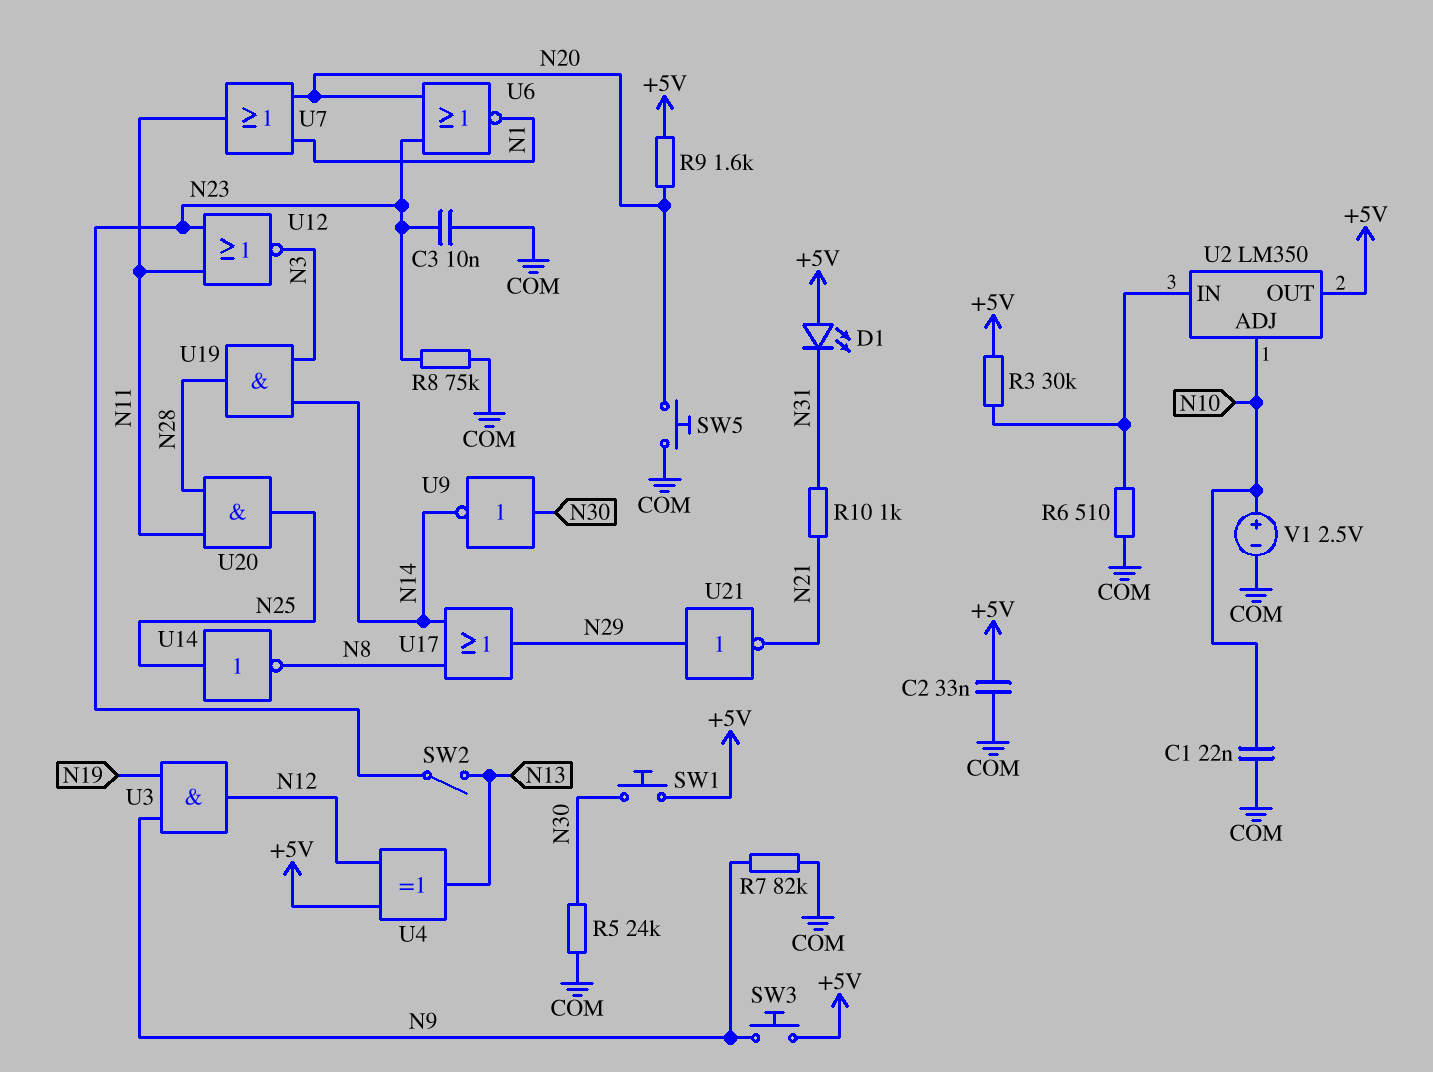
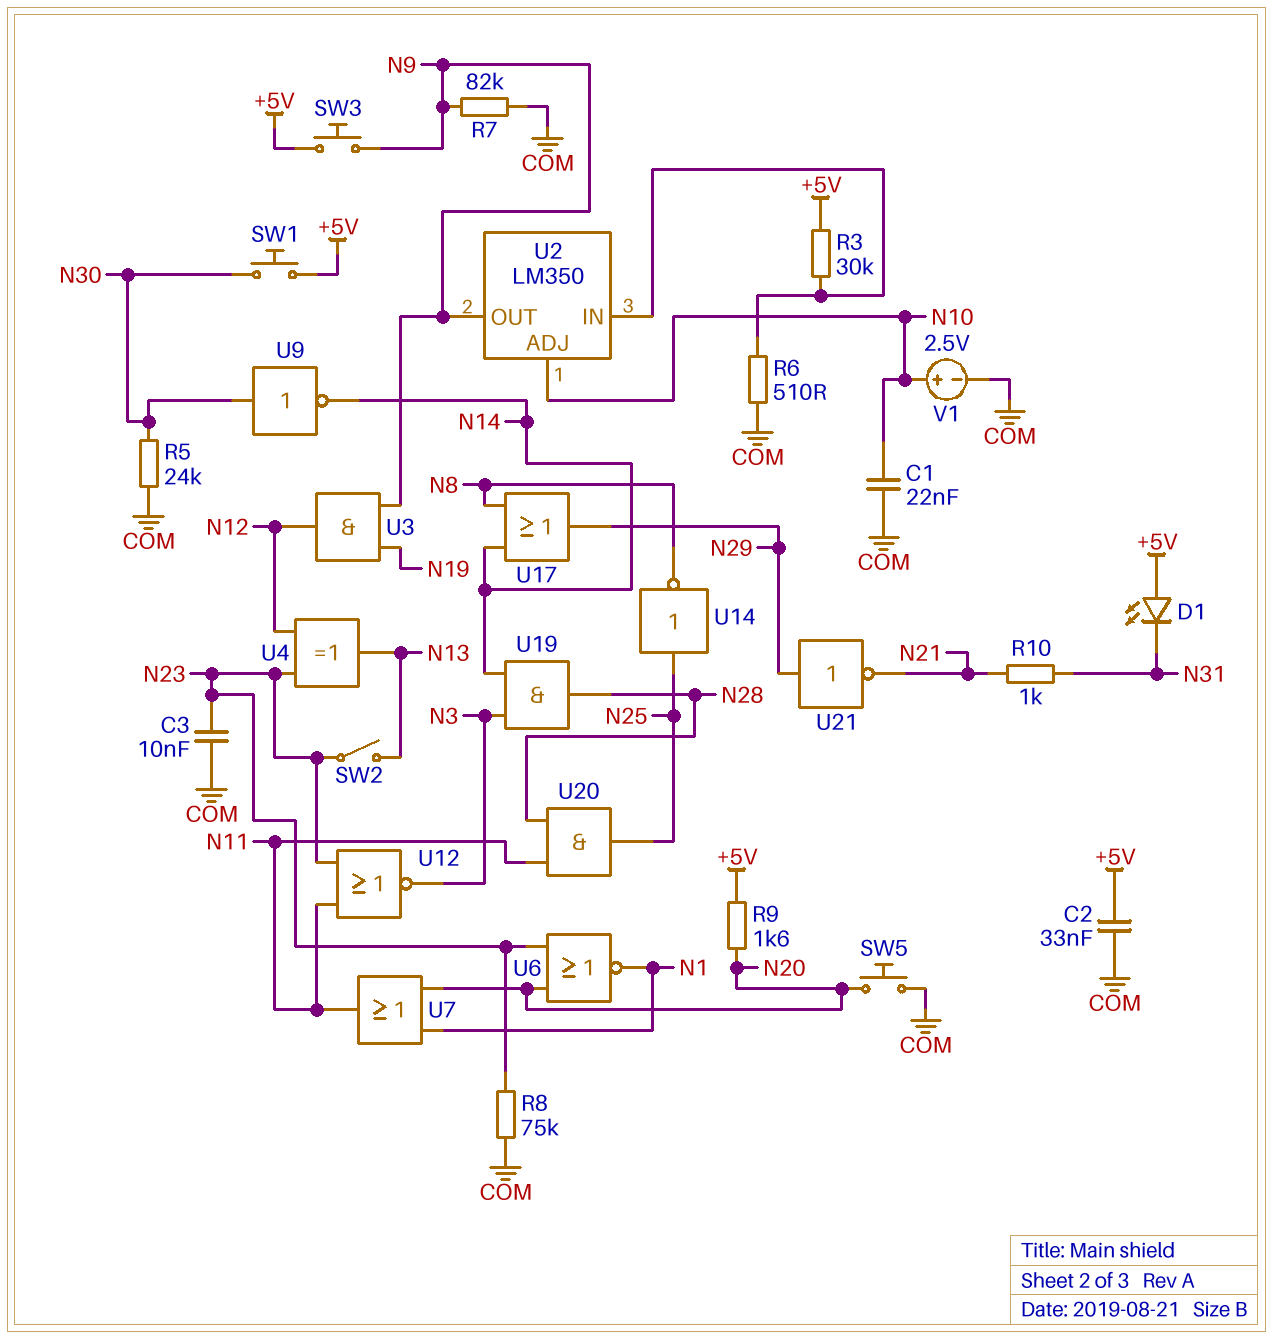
U2 pin OUT: +5V -> N9
U4: XOR (in +5V, in N12, out N13) -> XOR (in N12, in N23, out N13)

